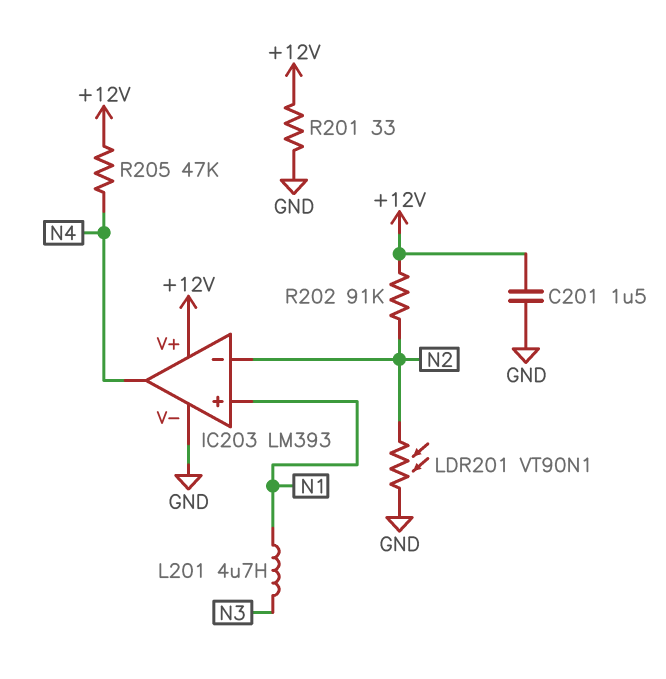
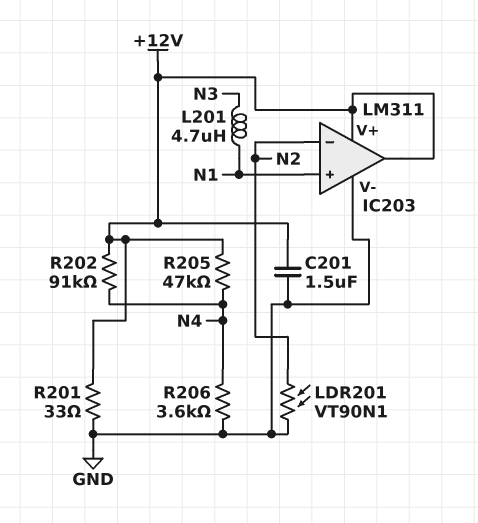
IC203: LM393 -> LM311
IC203 pin out: N4 -> +12V
R202: 91k (+12V, N2) -> 91k (+12V, N4)
R206: none -> 3.6k (GND, N4)

